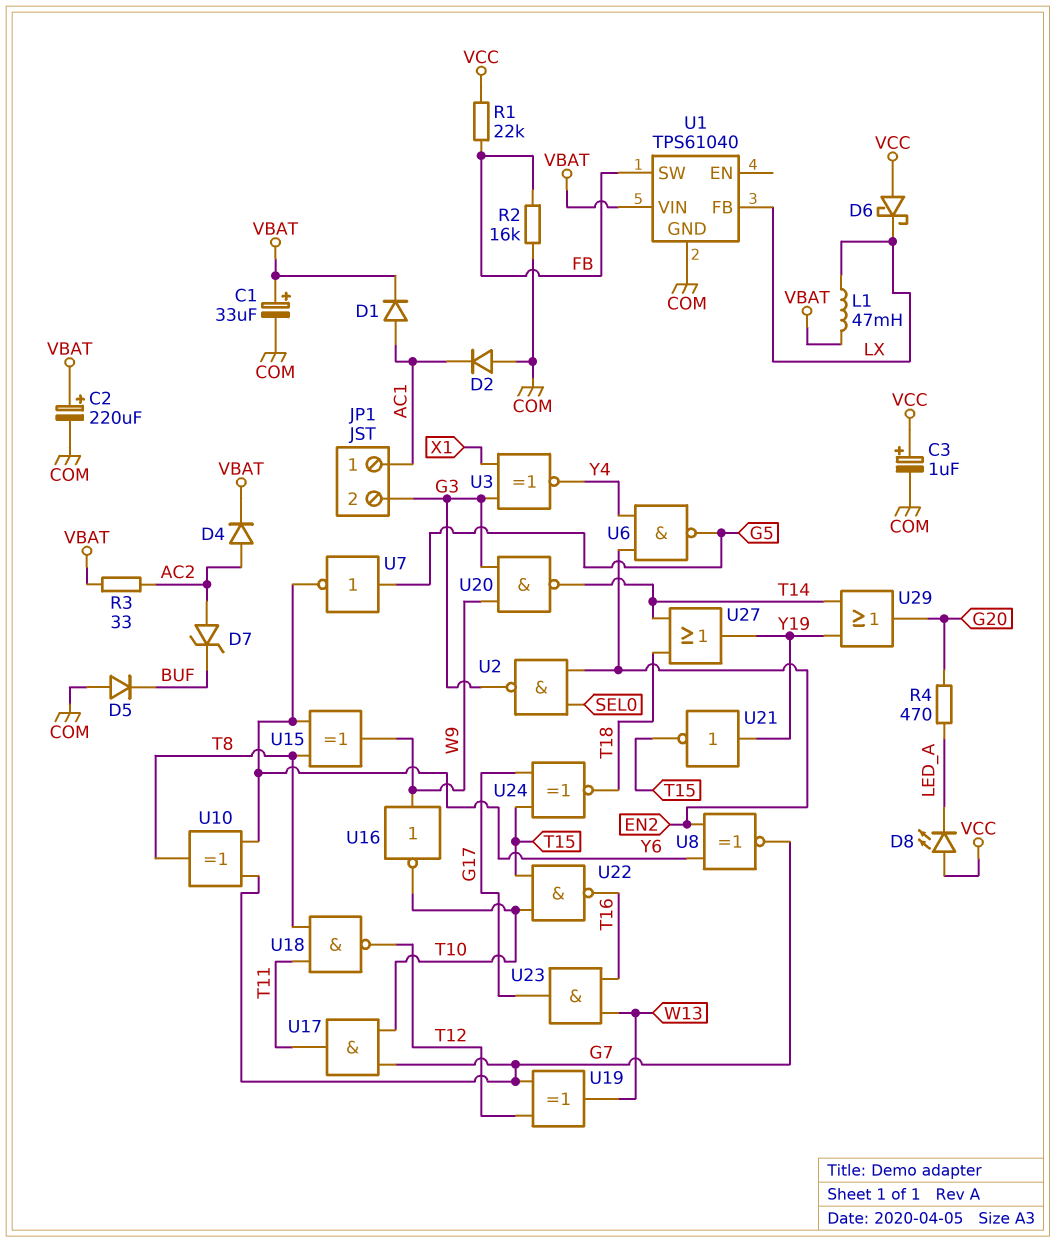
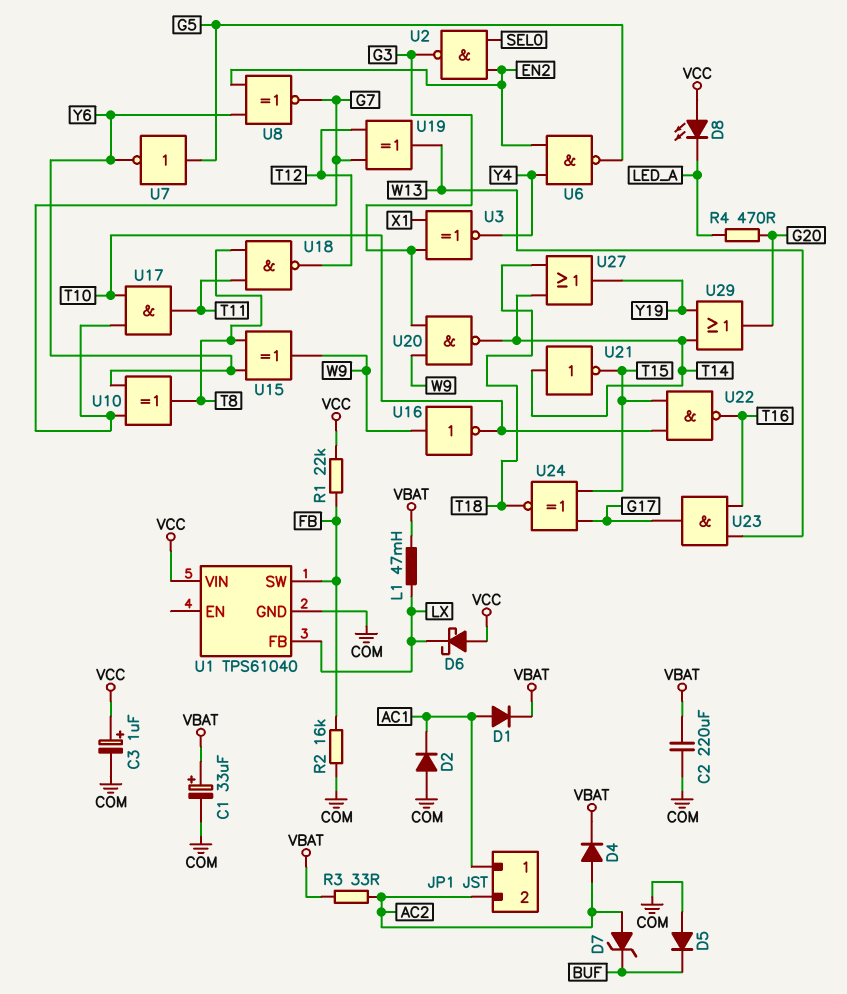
C2: 220uF (plus VBAT, minus COM) -> 220uF (COM, VBAT)
JP1 pin 2: G3 -> AC2
U1 pin VIN: VBAT -> VCC
U21: NOT (in Y19, out T15) -> NOT (in T14, out T15)

